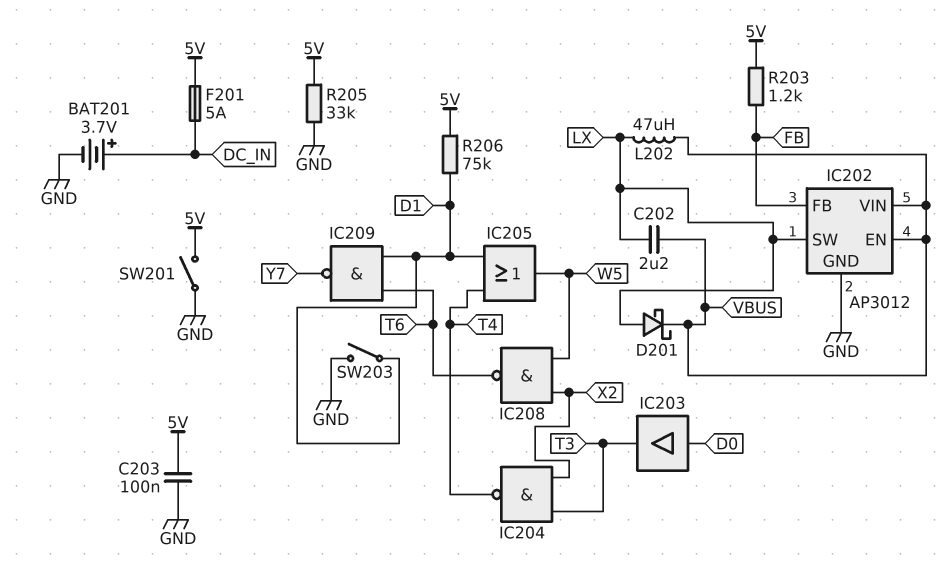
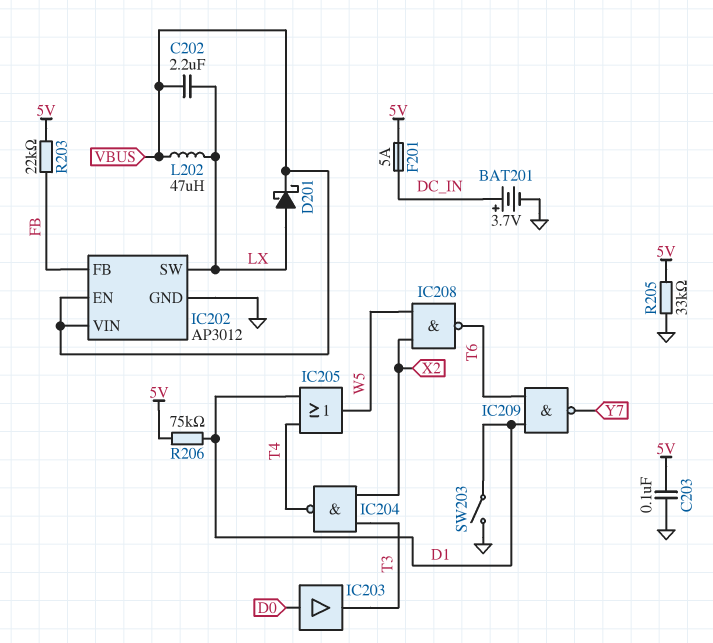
R203: 1.2k (5V, FB) -> 22k (5V, FB)
SW201: switch (5V, GND) -> none

